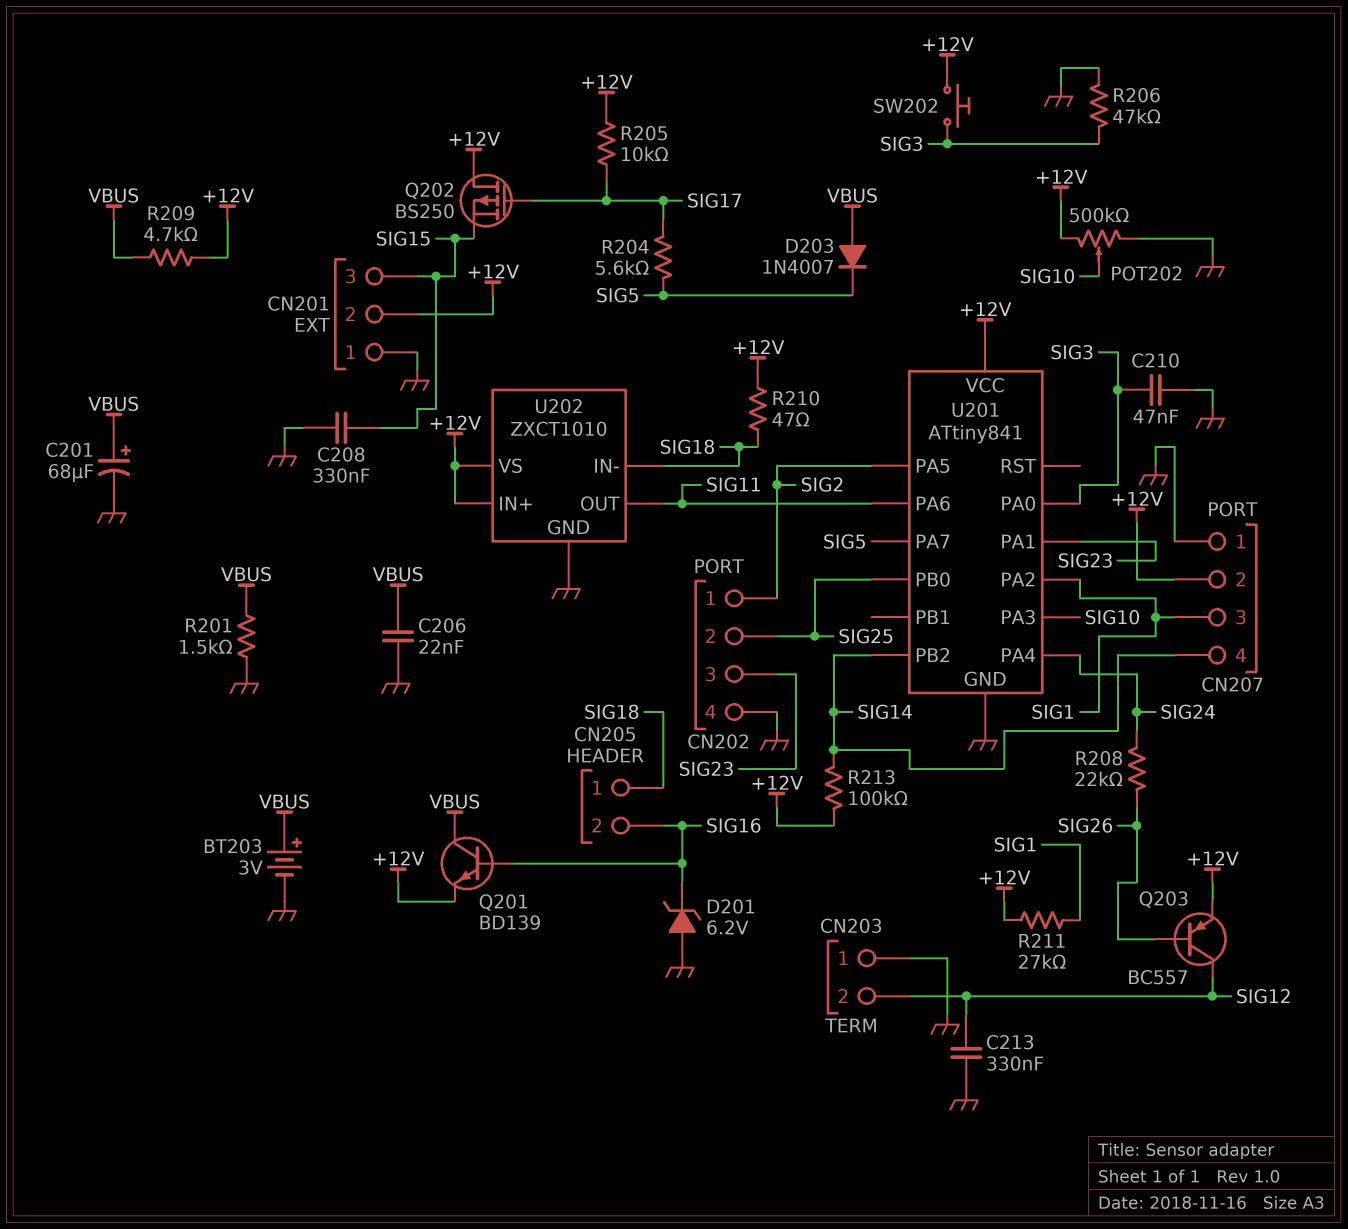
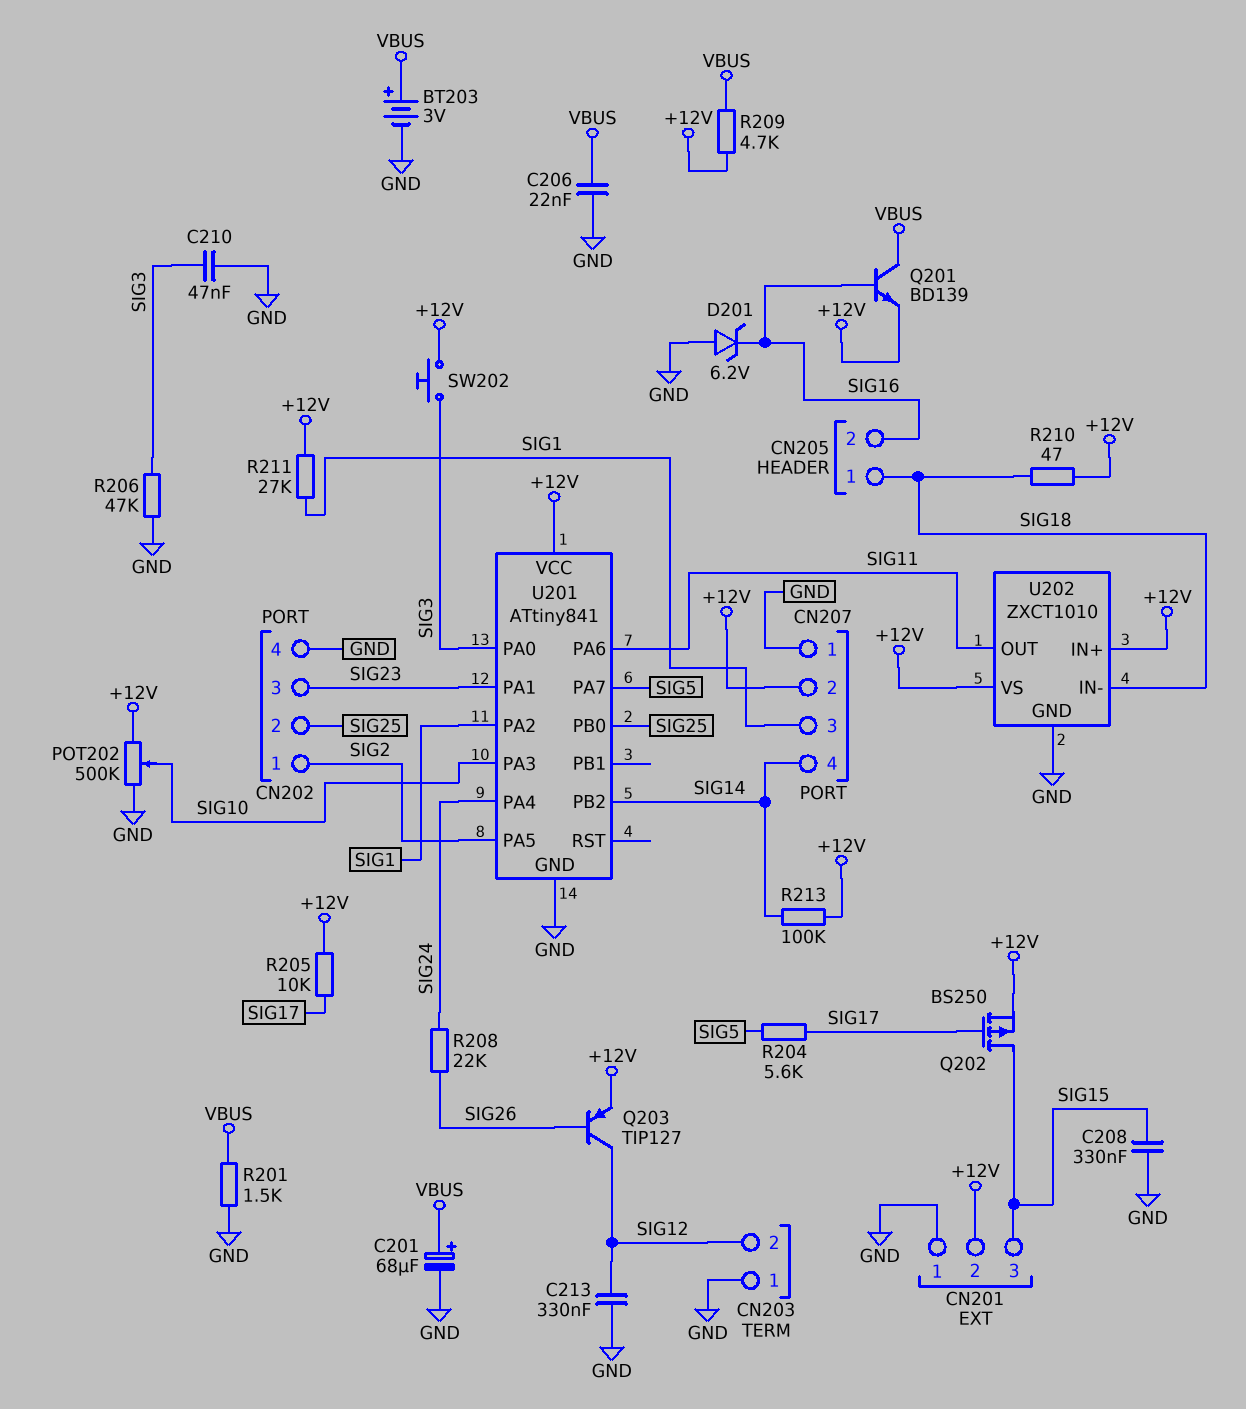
D203: diode 1N4007 (A VBUS, K SIG5) -> none
Q202: PMOS BS250 (G SIG17, D +12V, S SIG15) -> PMOS BS250 (G SIG17, D SIG15, S +12V)
Q203: PNP BC557 (B SIG26, C SIG12, E +12V) -> PNP TIP127 (B SIG26, C SIG12, E +12V)

